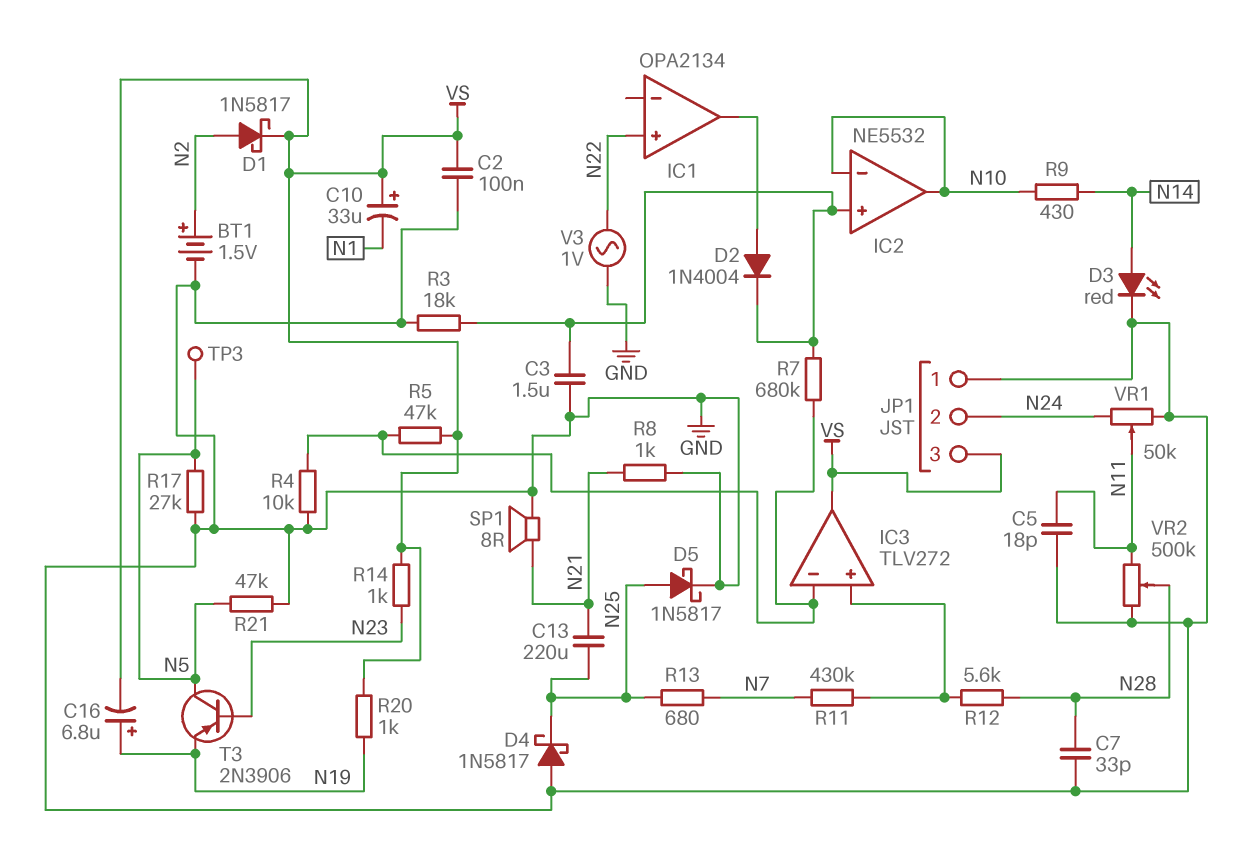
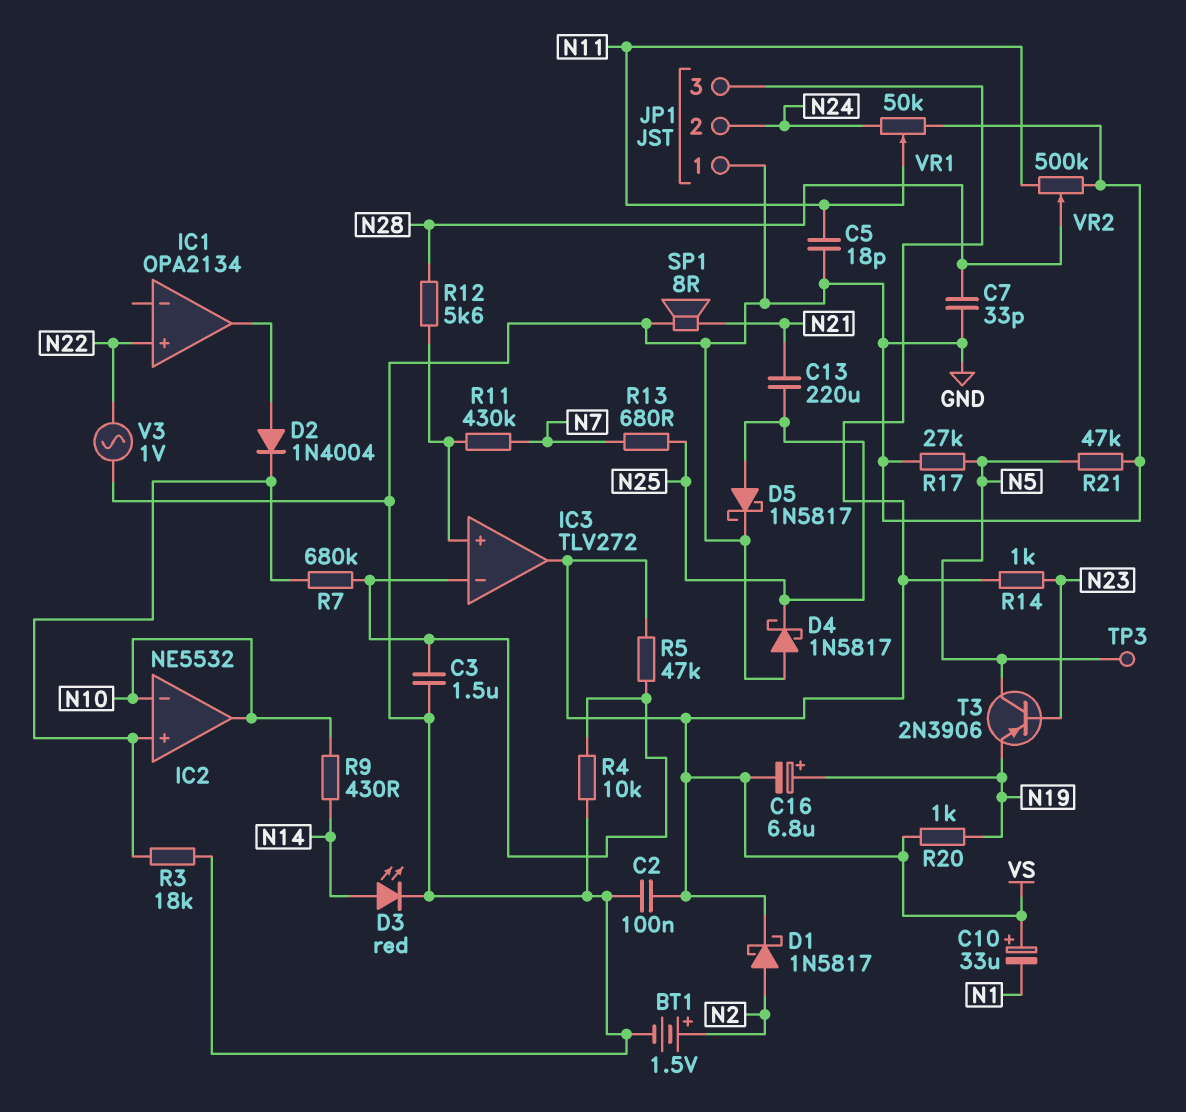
C3: 1.5uF (GND, IC2/in+) -> 1.5uF (GND, IC3/in-)
R8: 1k (GND, N21) -> none

